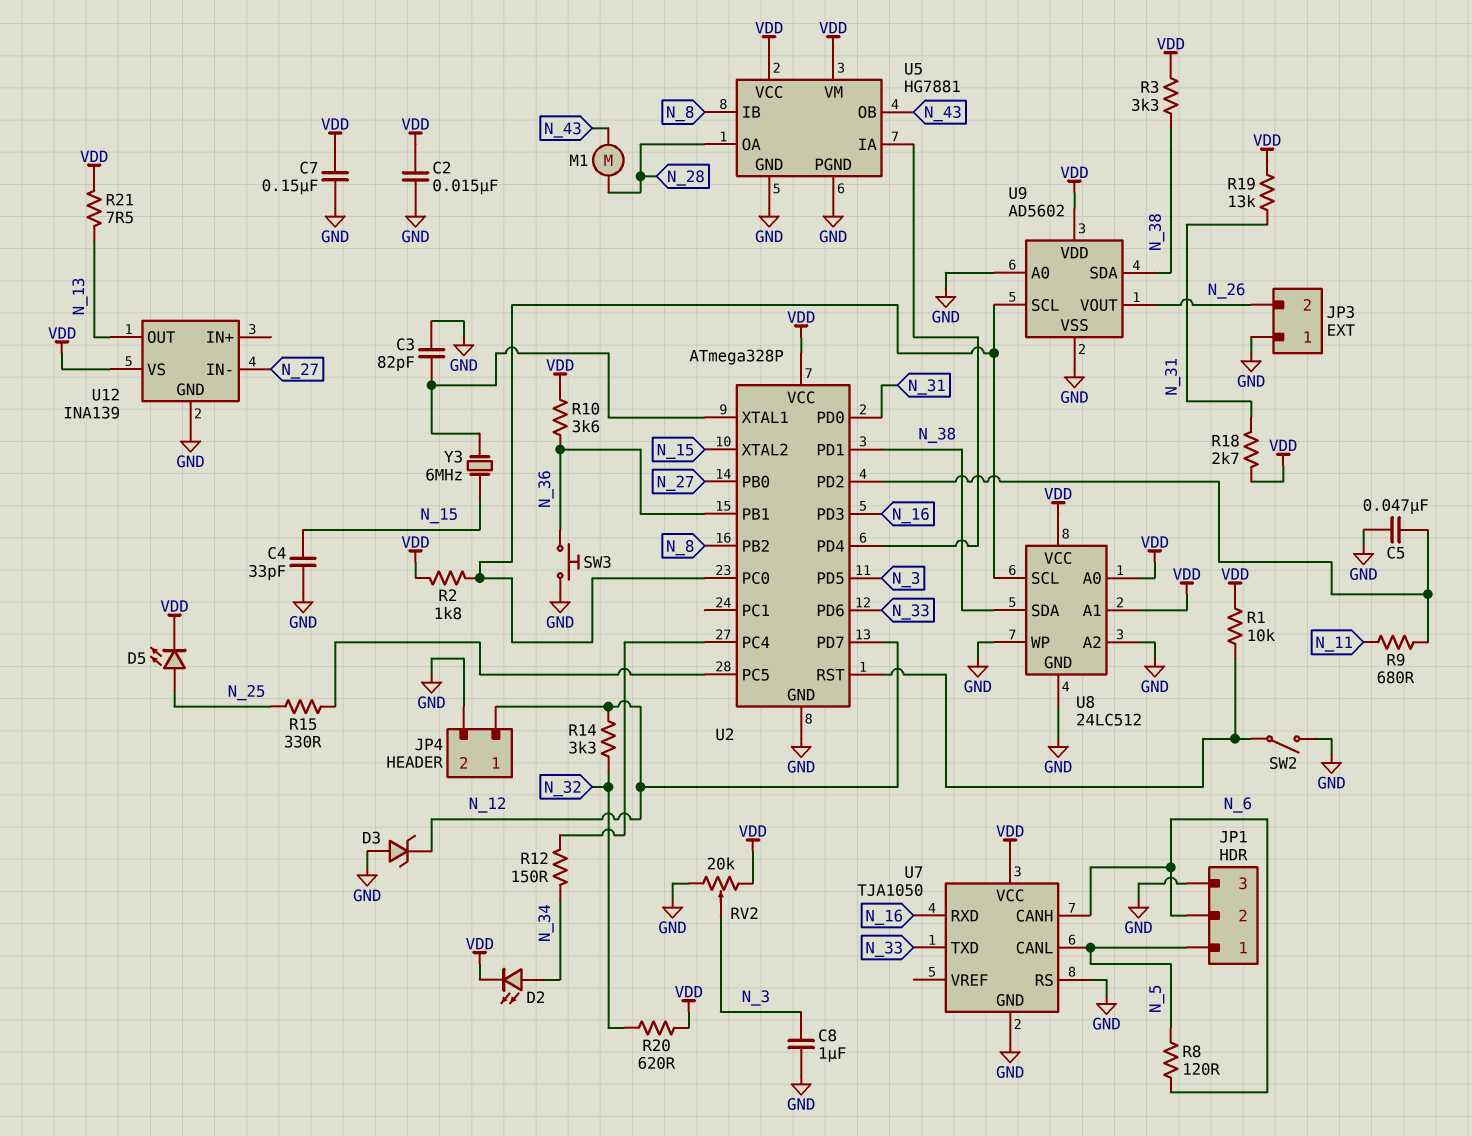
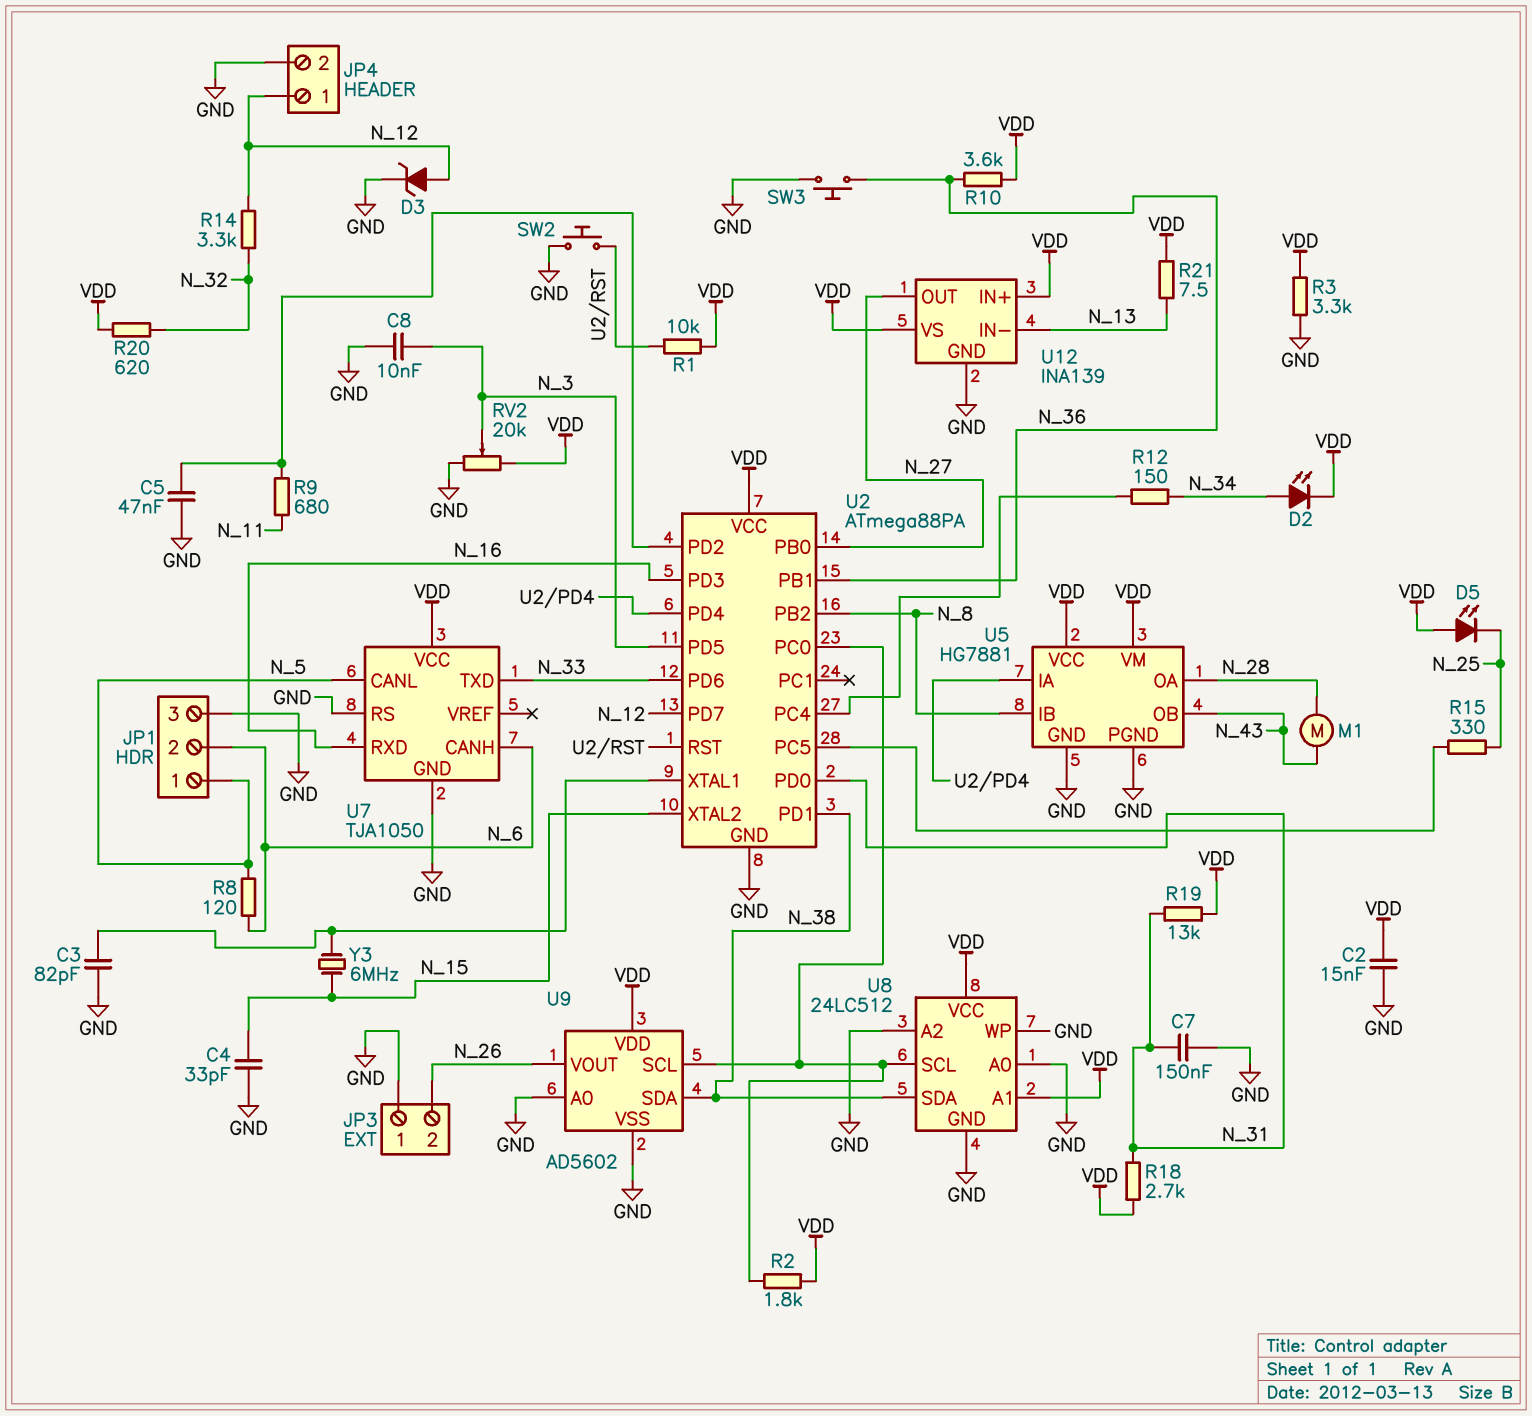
C7: 150nF (GND, VDD) -> 150nF (GND, N_31)
C8: 1uF (GND, N_3) -> 10nF (GND, N_3)
D3: zener (A GND, K N_12) -> zener (A N_12, K GND)
D5: LED (A N_25, K VDD) -> LED (A VDD, K N_25)
R3: 3.3k (N_38, VDD) -> 3.3k (GND, VDD)
SW2: switch (GND, U2/RST) -> button (GND, U2/RST)
U2: ATmega328P -> ATmega88PA
U8 pin A0: VDD -> GND
U12 pin IN+: none -> VDD
U12 pin IN-: N_27 -> N_13
U12 pin OUT: N_13 -> N_27

